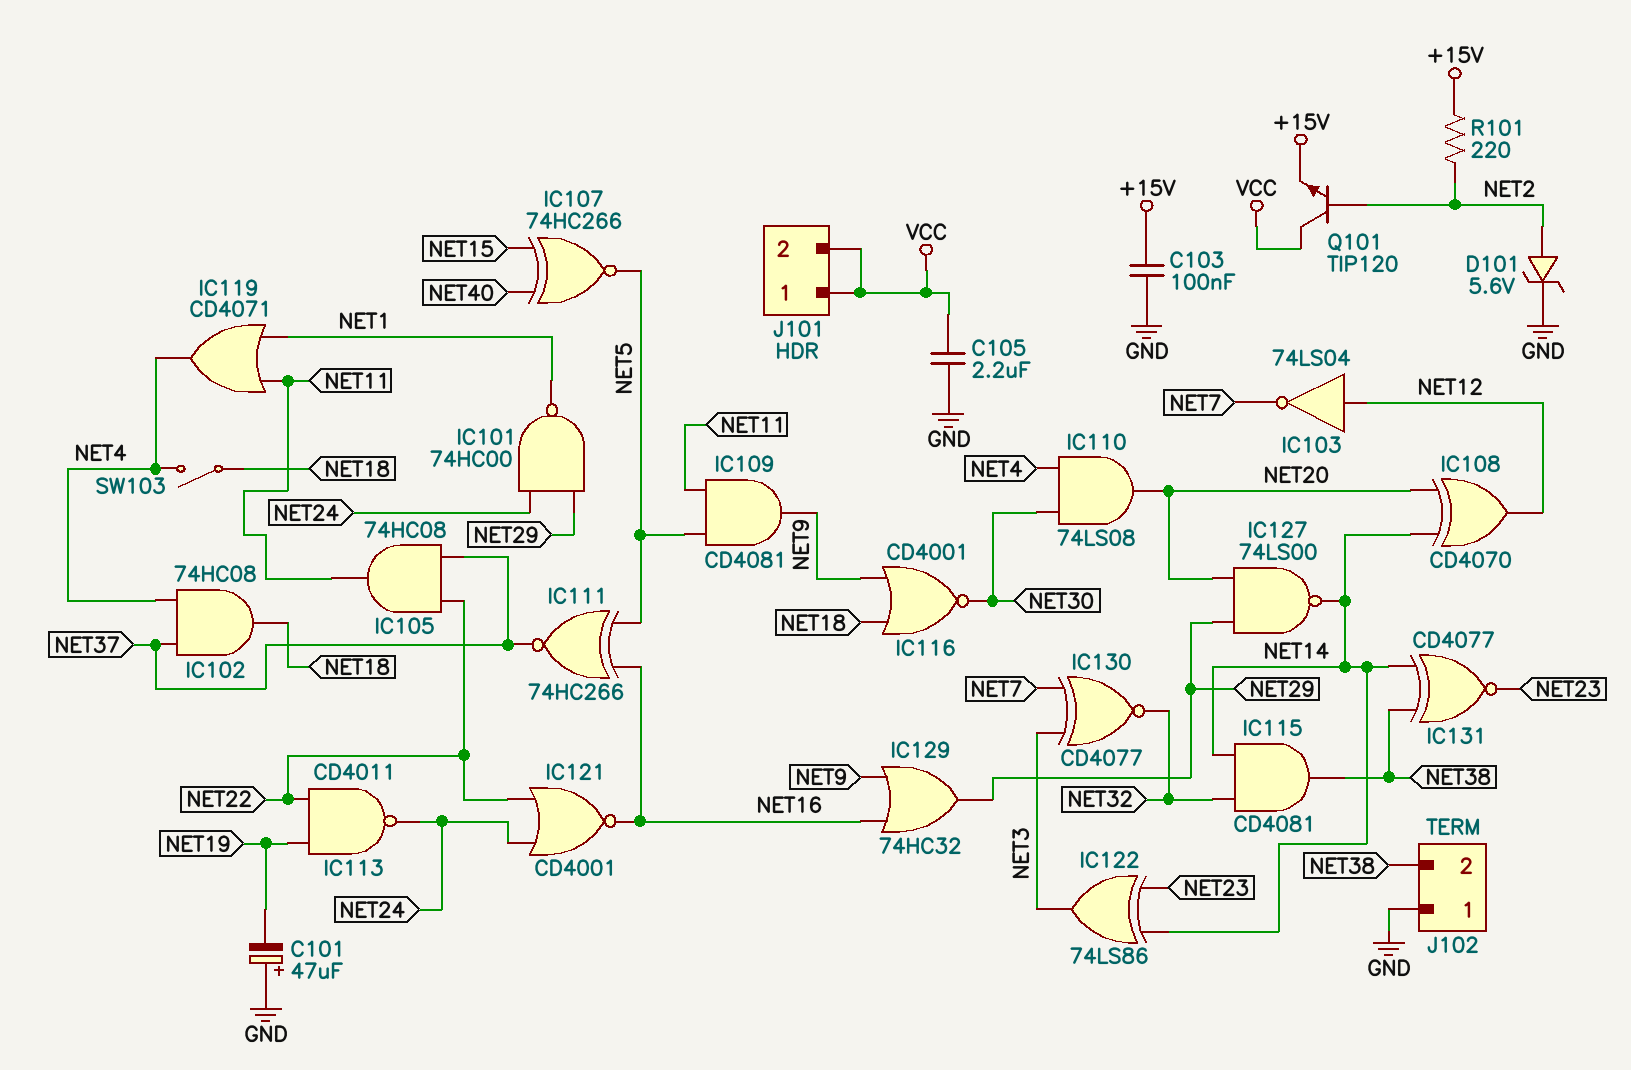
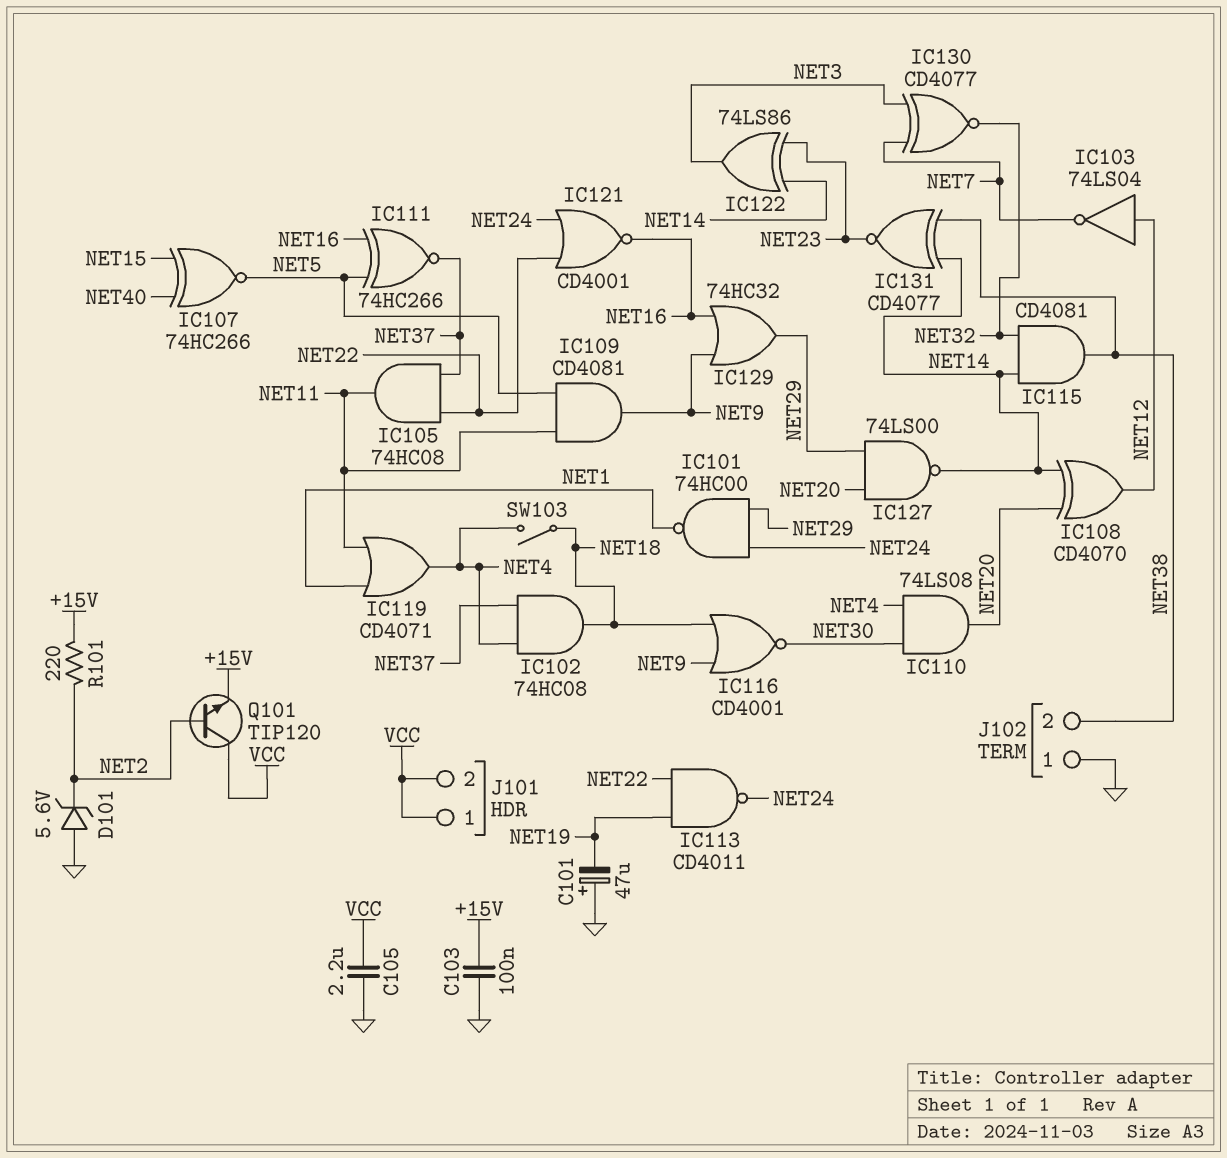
D101: zener 5.6V (A NET2, K GND) -> zener 5.6V (A GND, K NET2)

